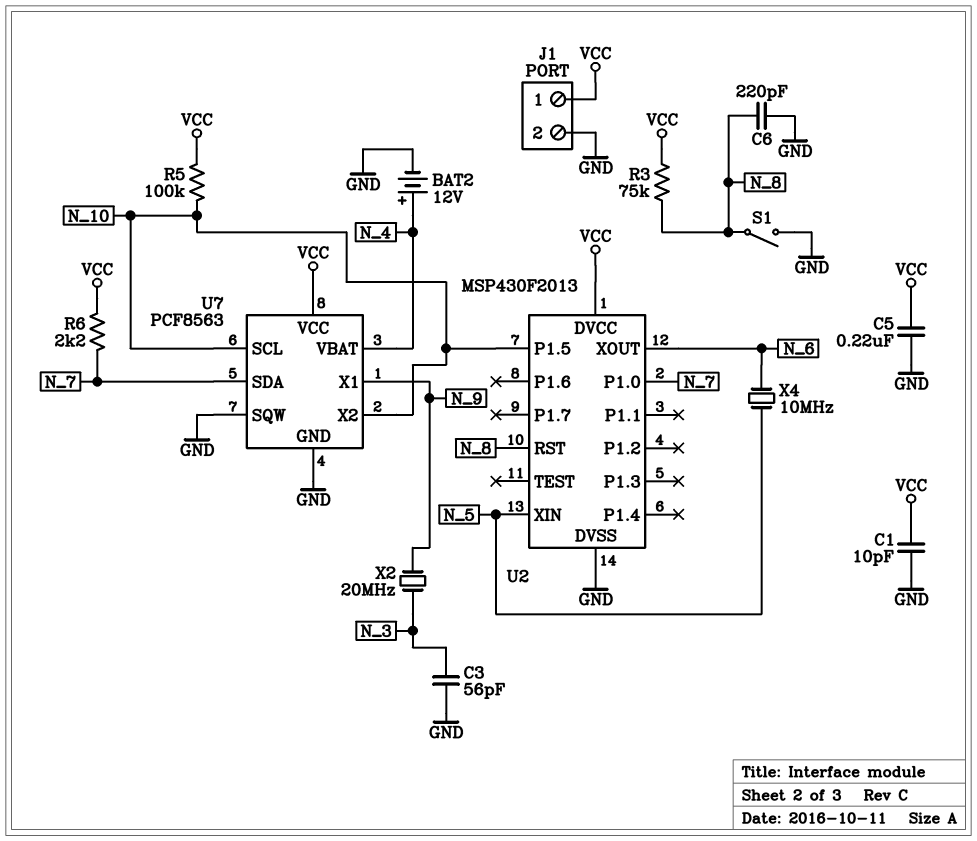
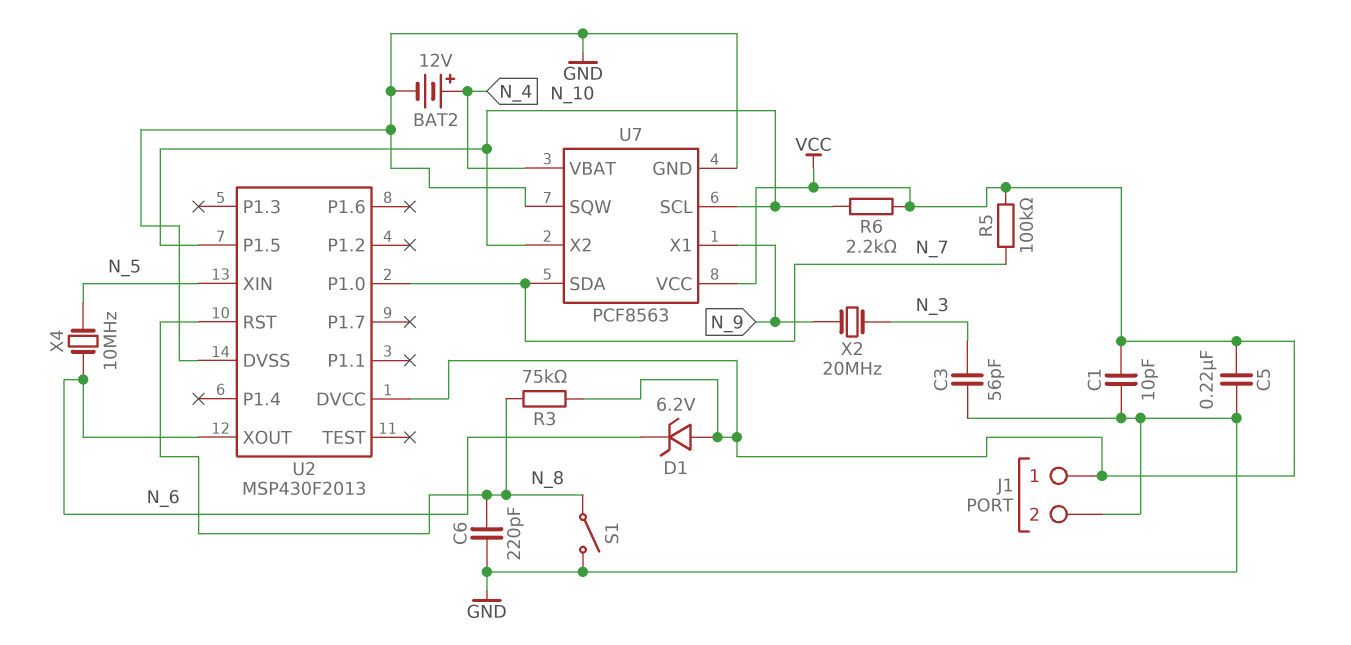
D1: none -> zener 6.2V (A VCC, K N_6)
R5: 100k (N_10, VCC) -> 100k (N_7, VCC)
R6: 2.2k (N_7, VCC) -> 2.2k (N_10, VCC)

